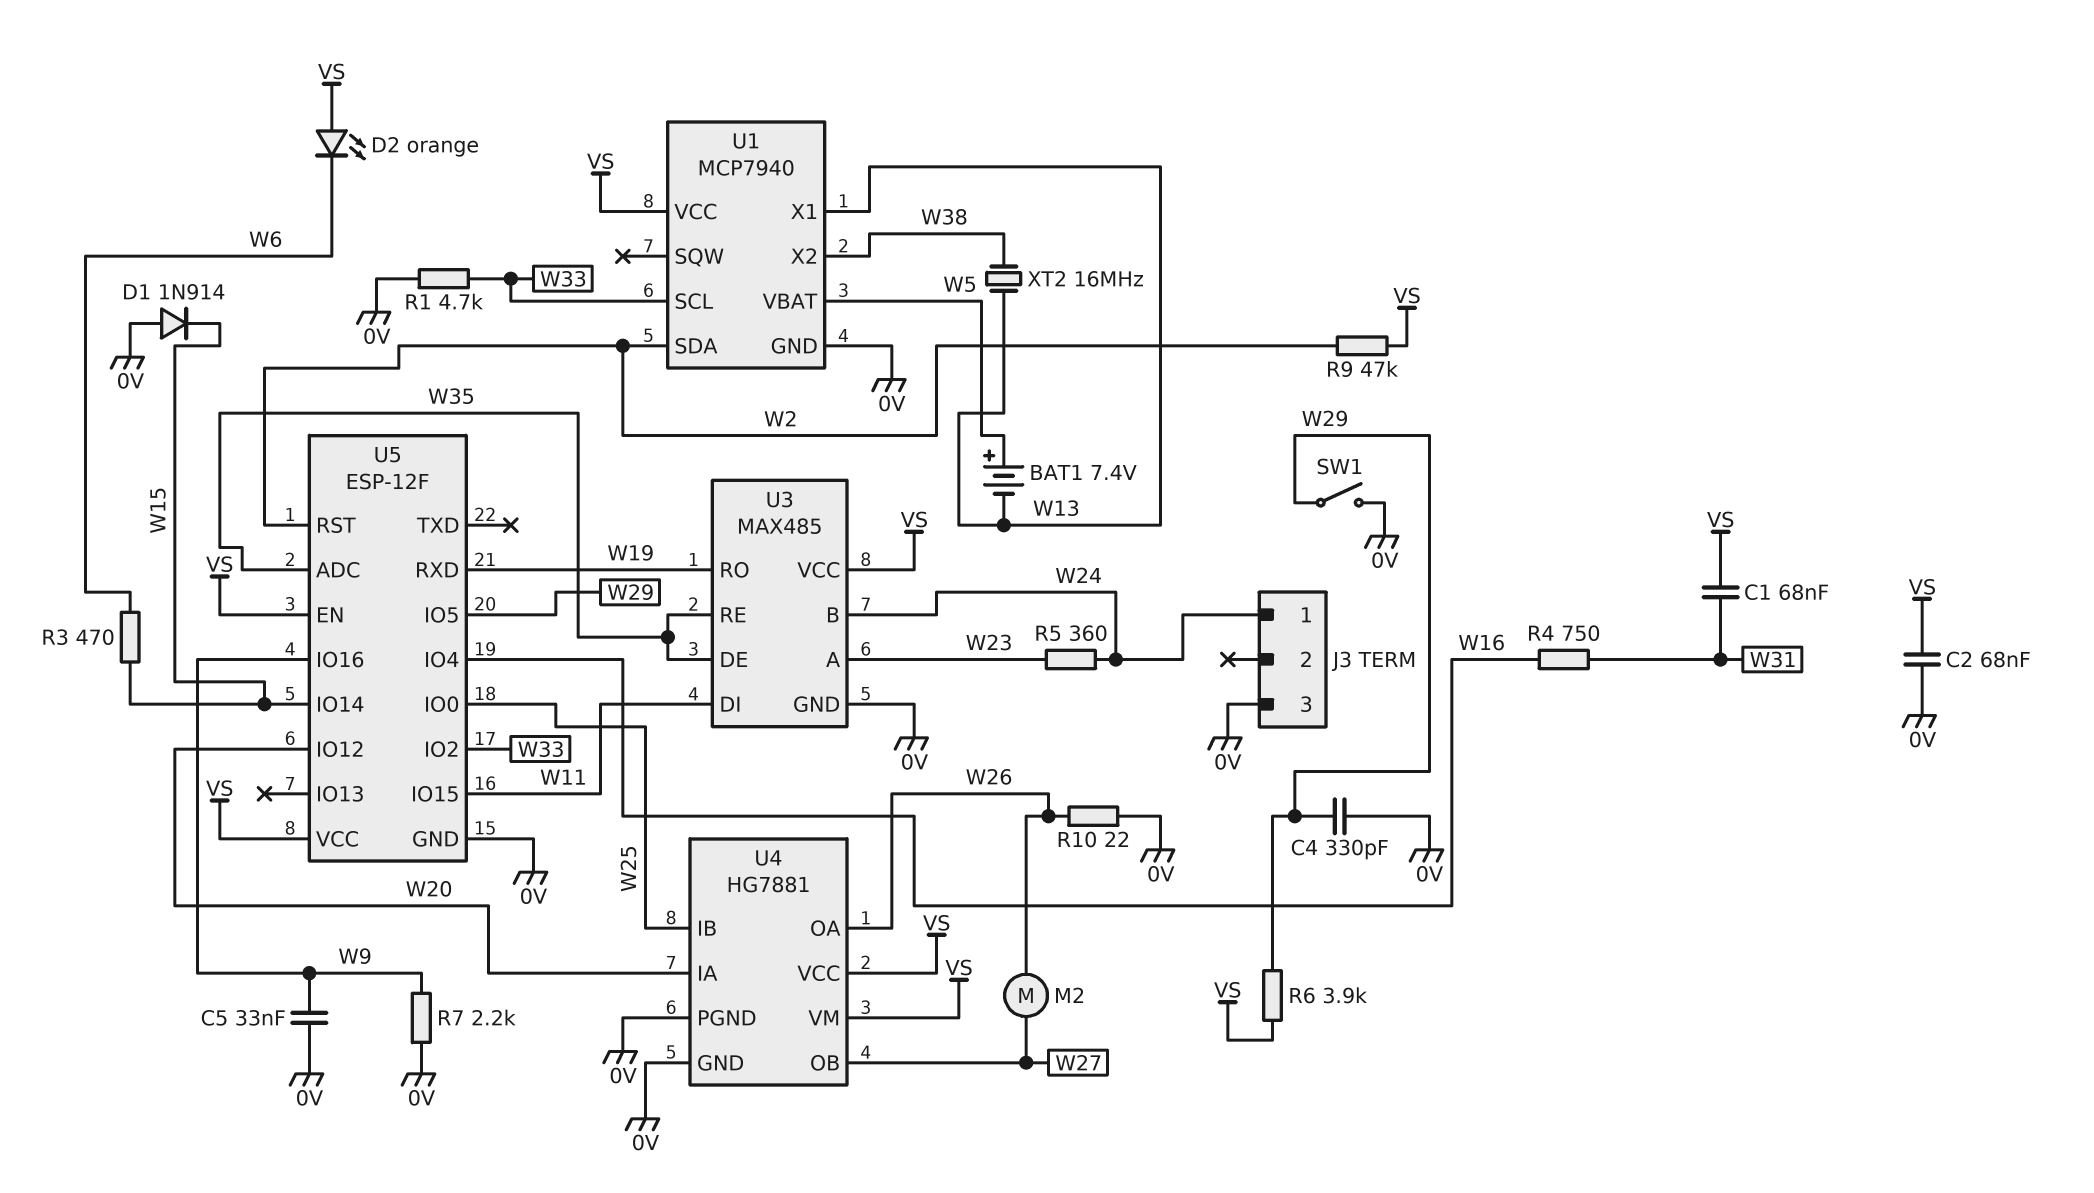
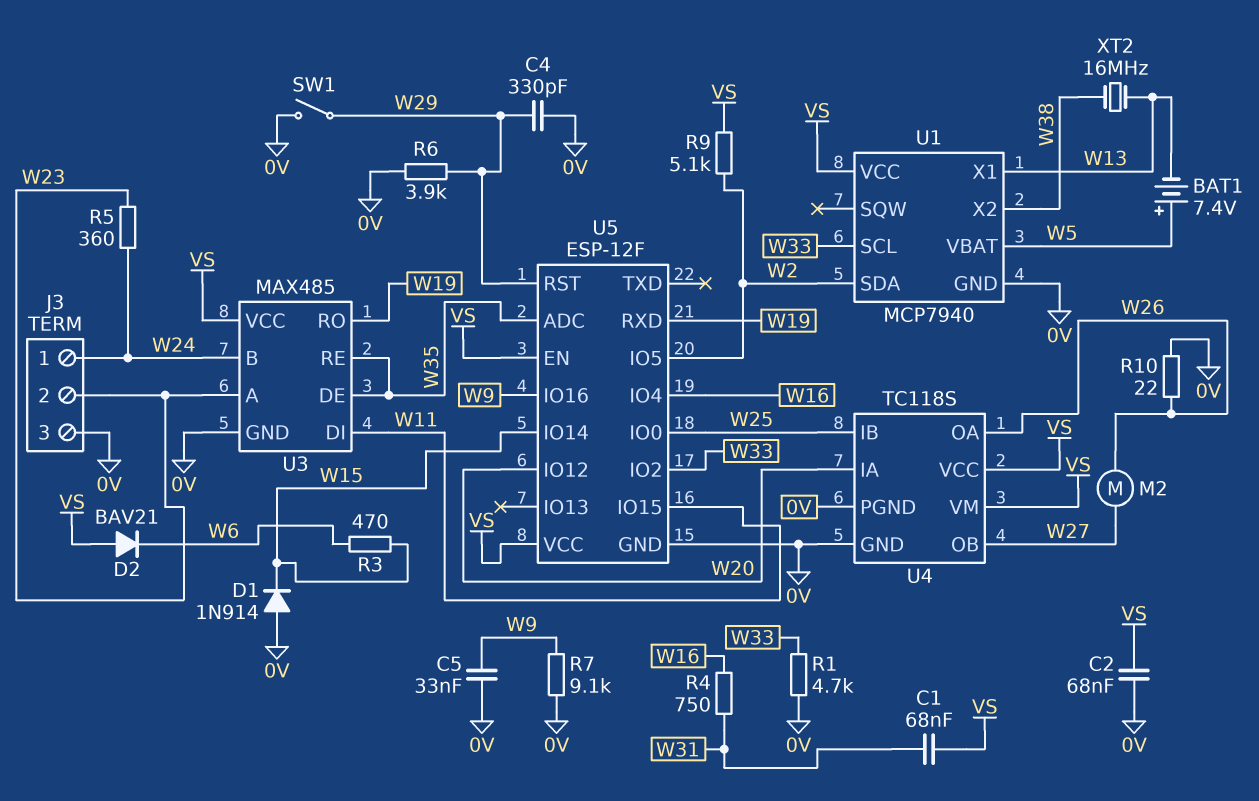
D2: LED orange (A VS, K W6) -> diode BAV21 (A VS, K W6)
J3 pin 2: none -> W23
R6: 3.9k (VS, W29) -> 3.9k (0V, W29)
R7: 2.2k (0V, W9) -> 9.1k (0V, W9)
R9: 47k (VS, W2) -> 5.1k (VS, W2)
U4: HG7881 -> TC118S
U5 pin IO5: W29 -> W2
U5 pin RST: W2 -> W29

